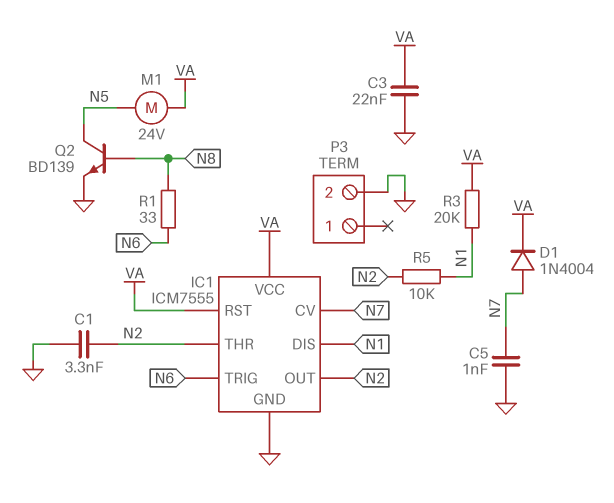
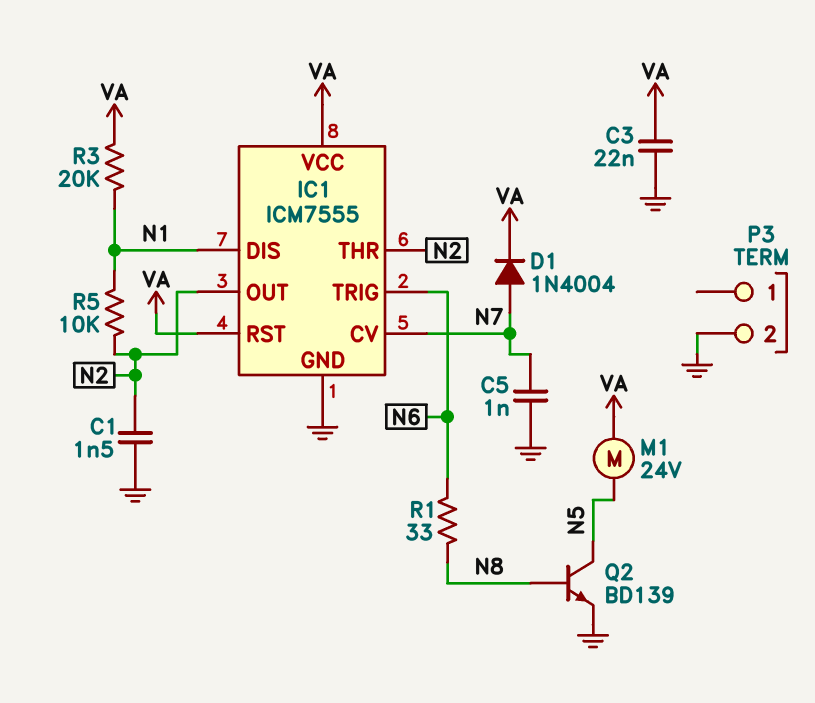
C1: 3.3nF (GND, N2) -> 1.5nF (GND, N2)

